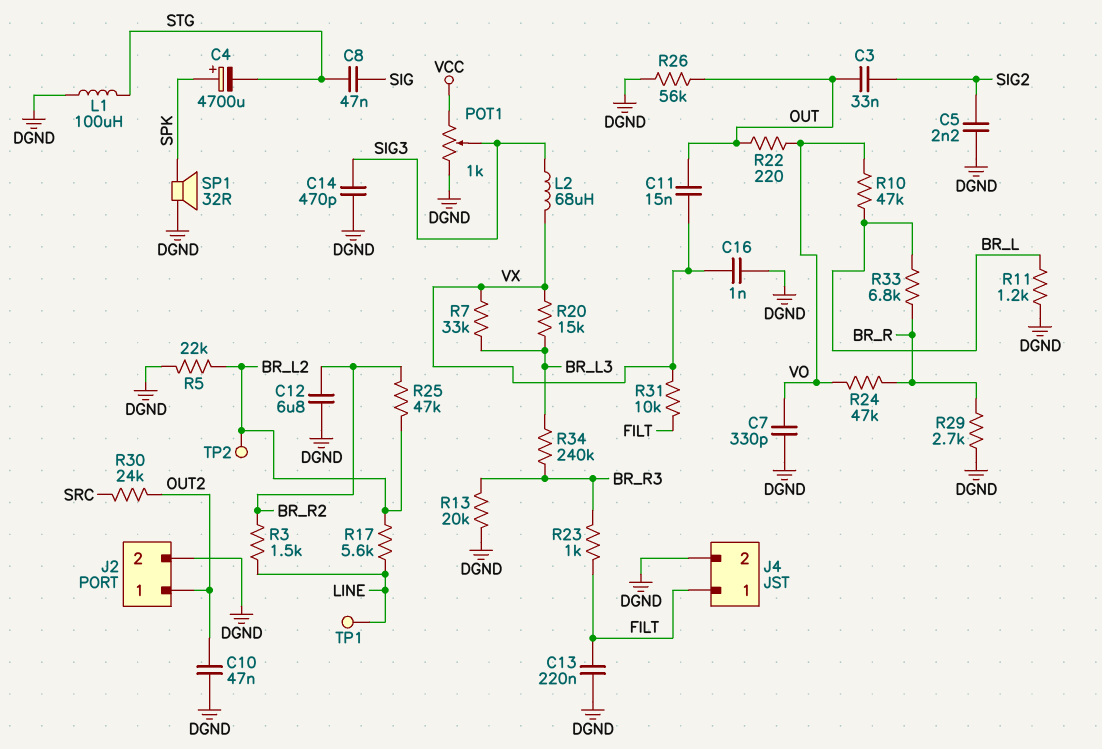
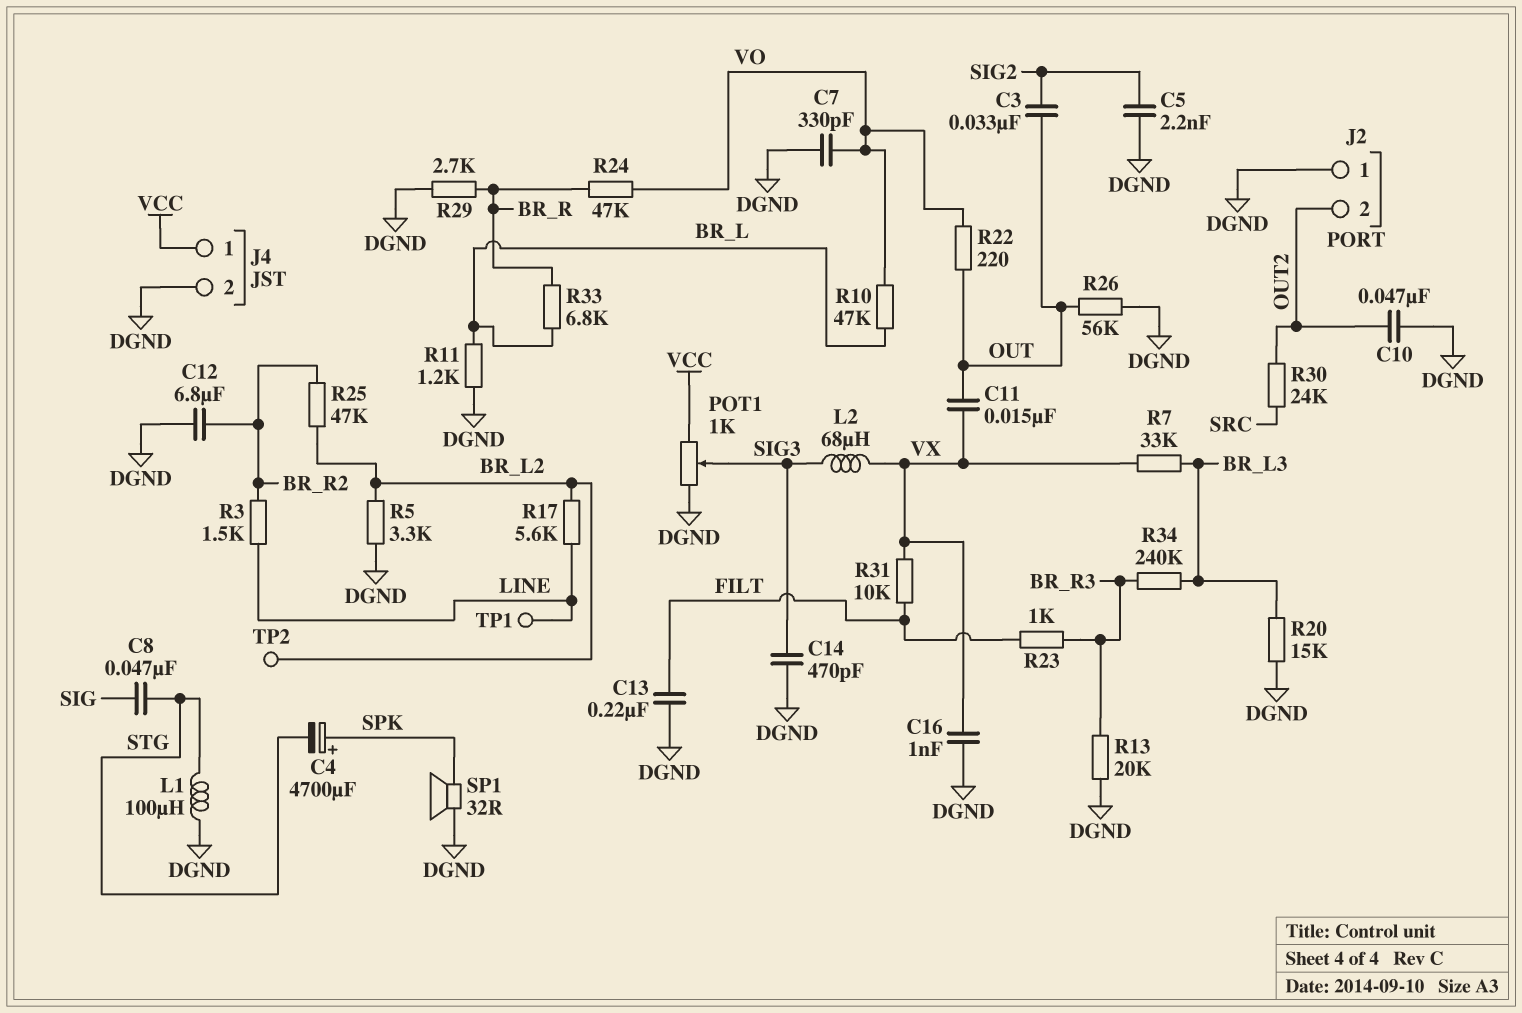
J2 pin 1: OUT2 -> DGND
J2 pin 2: DGND -> OUT2
J4 pin 1: FILT -> VCC
R5: 22k (BR_L2, DGND) -> 3.3k (BR_L2, DGND)
R20: 15k (BR_L3, VX) -> 15k (BR_L3, DGND)

